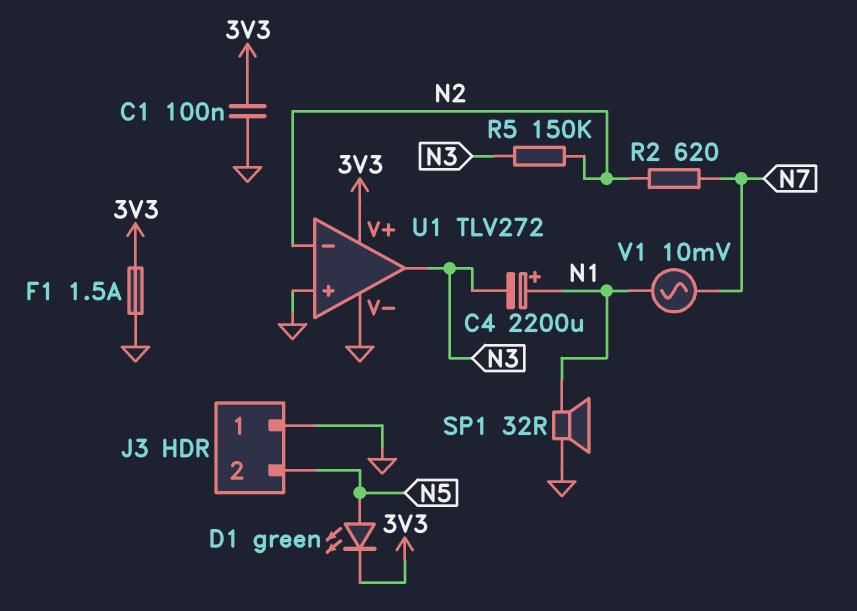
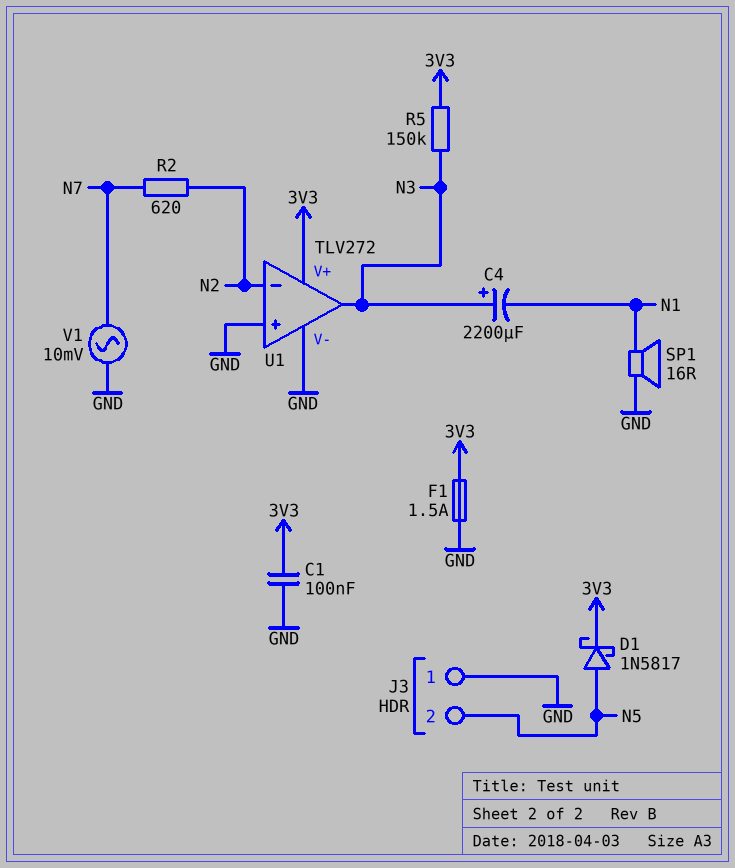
C4: 2200uF (plus N1, minus N3) -> 2200uF (plus N3, minus N1)
D1: LED green (A N5, K 3V3) -> schottky 1N5817 (A N5, K 3V3)
R5: 150k (N2, N3) -> 150k (3V3, N3)
SP1: speaker 32R (GND, N1) -> speaker 16R (GND, N1)
V1: AC 10mV (N1, N7) -> AC 10mV (GND, N7)

